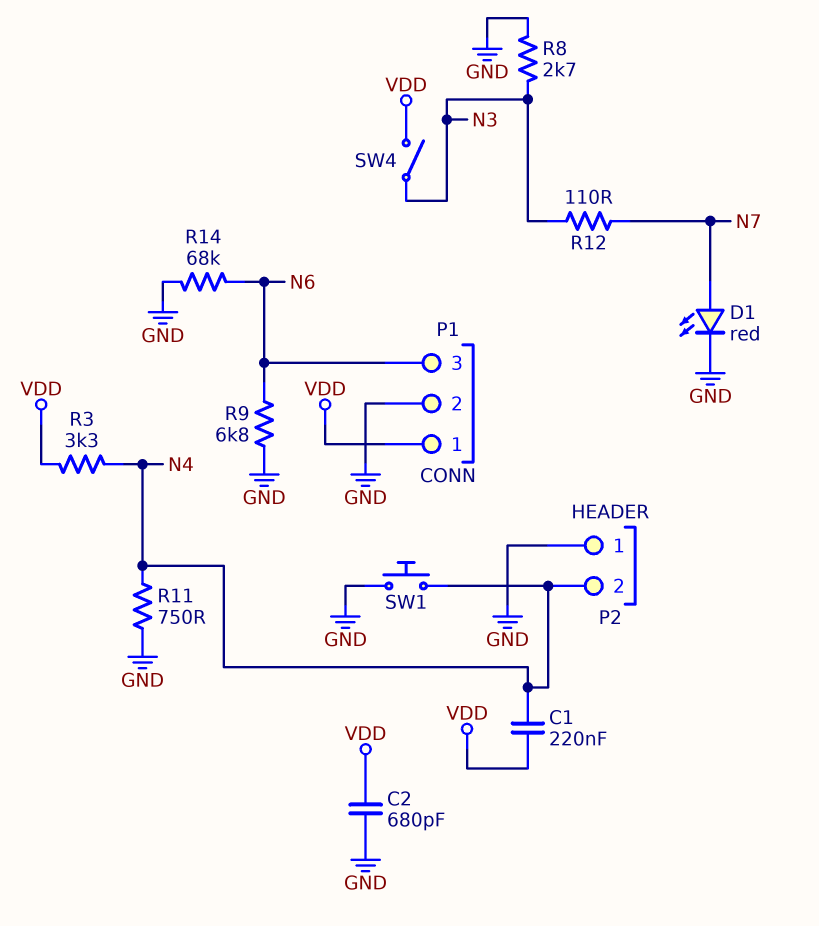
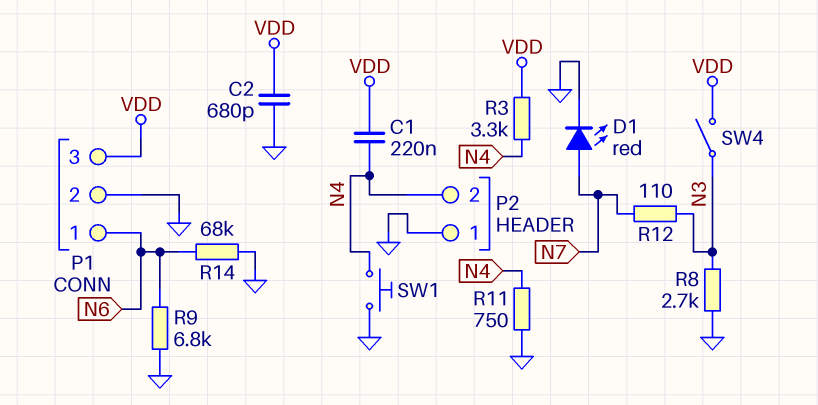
P1 pin 1: VDD -> N6
P1 pin 3: N6 -> VDD

